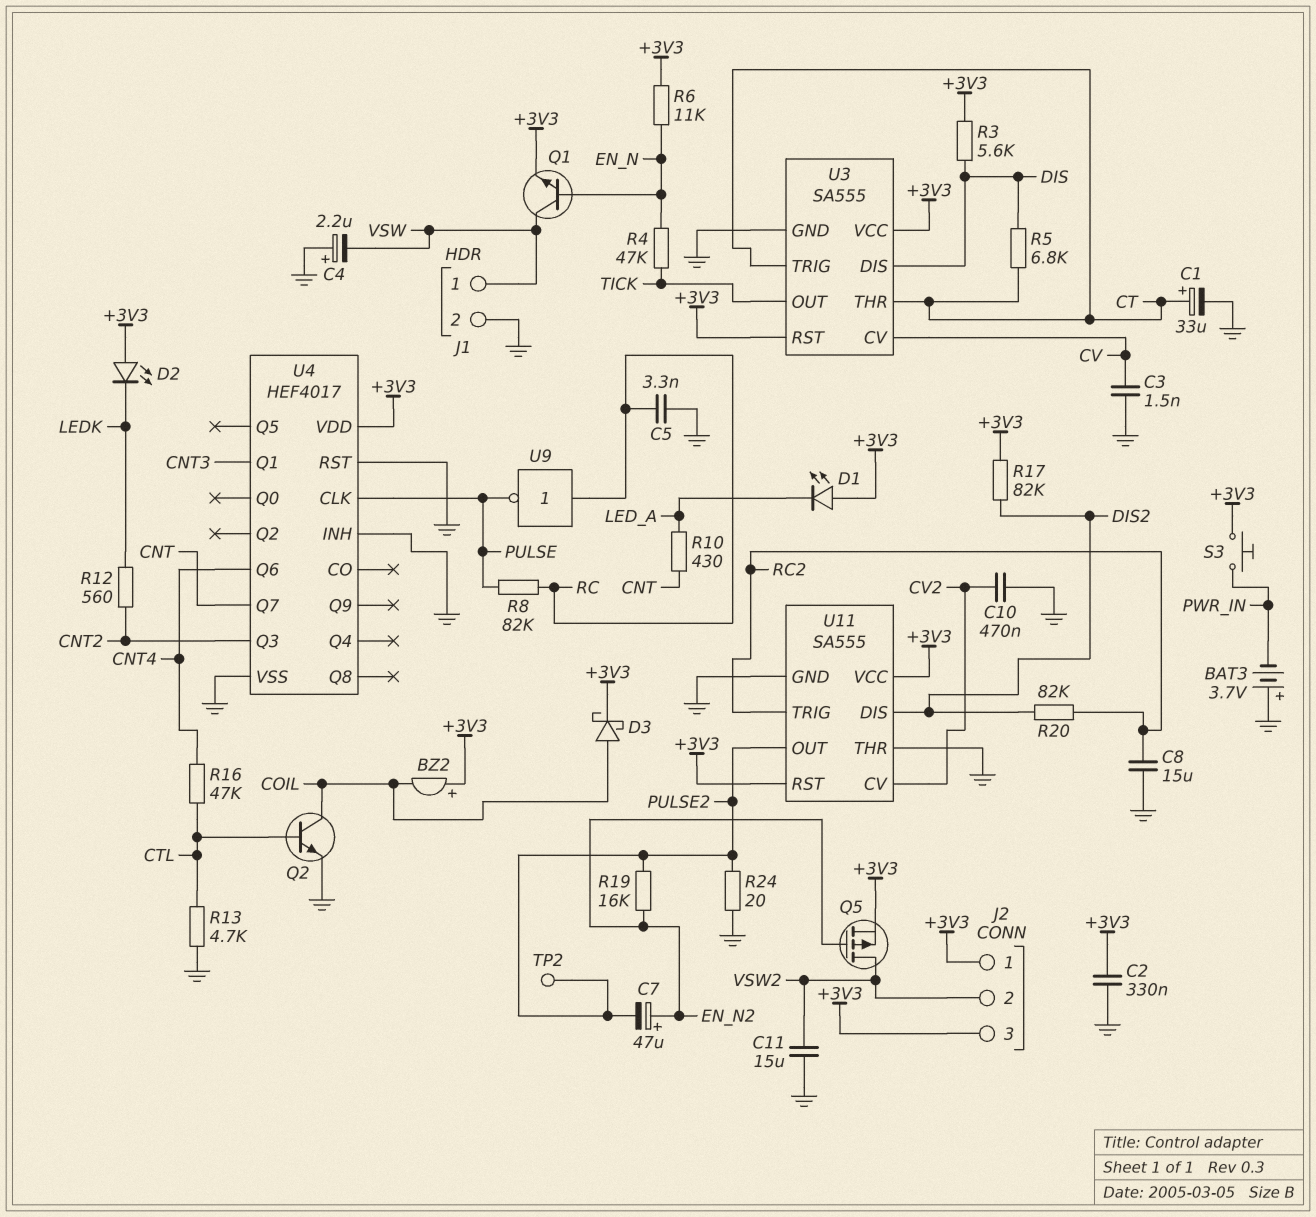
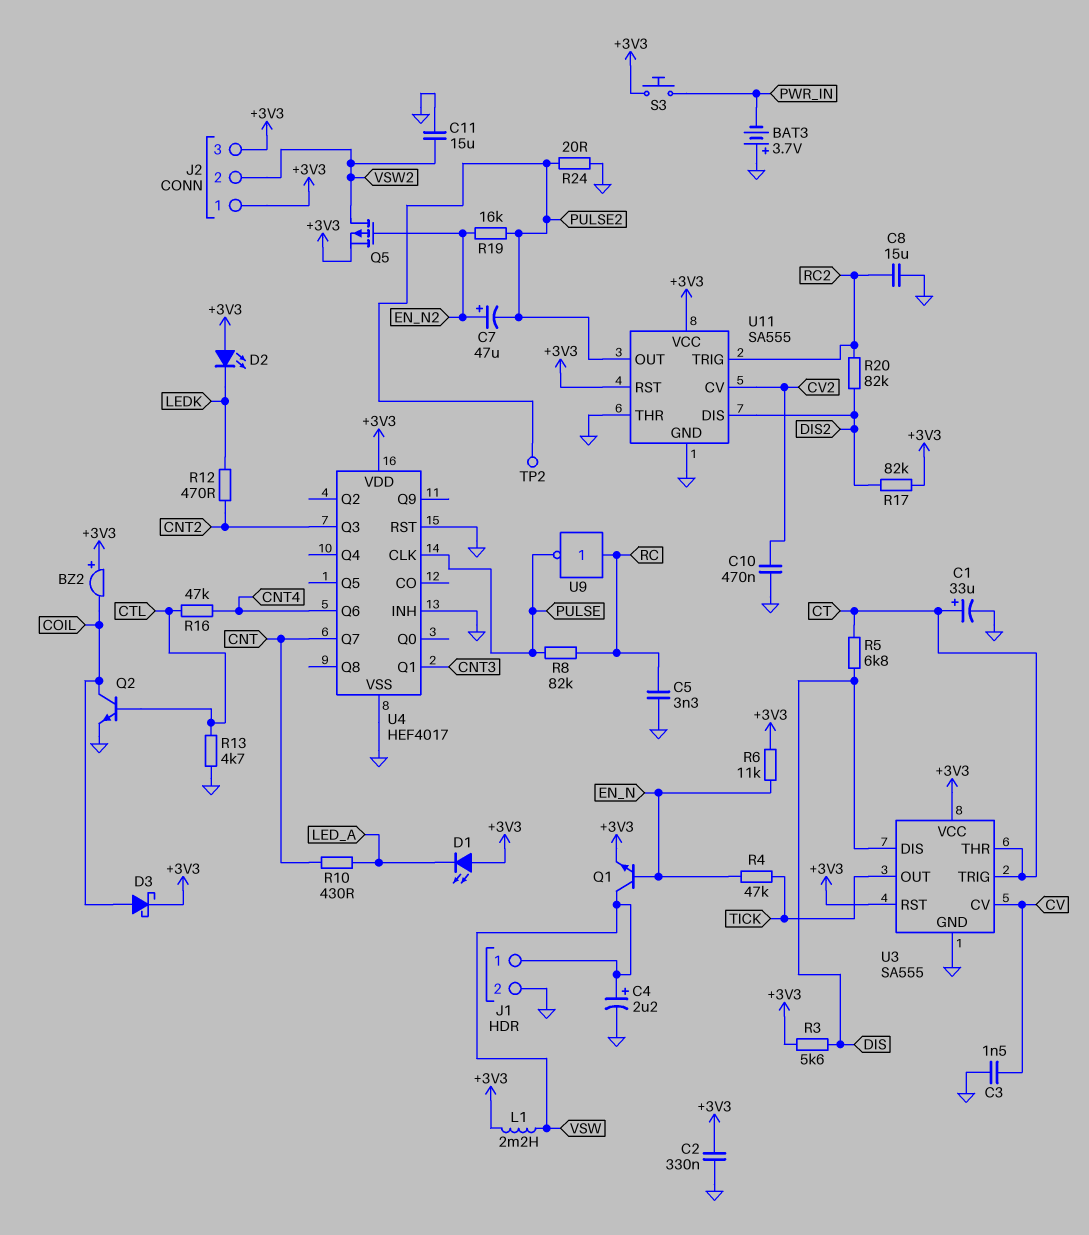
C4: 2.2uF (plus GND, minus VSW) -> 2.2uF (plus VSW, minus GND)
L1: none -> 2.2mH (+3V3, VSW)
R12: 560 (CNT2, LEDK) -> 470 (CNT2, LEDK)

